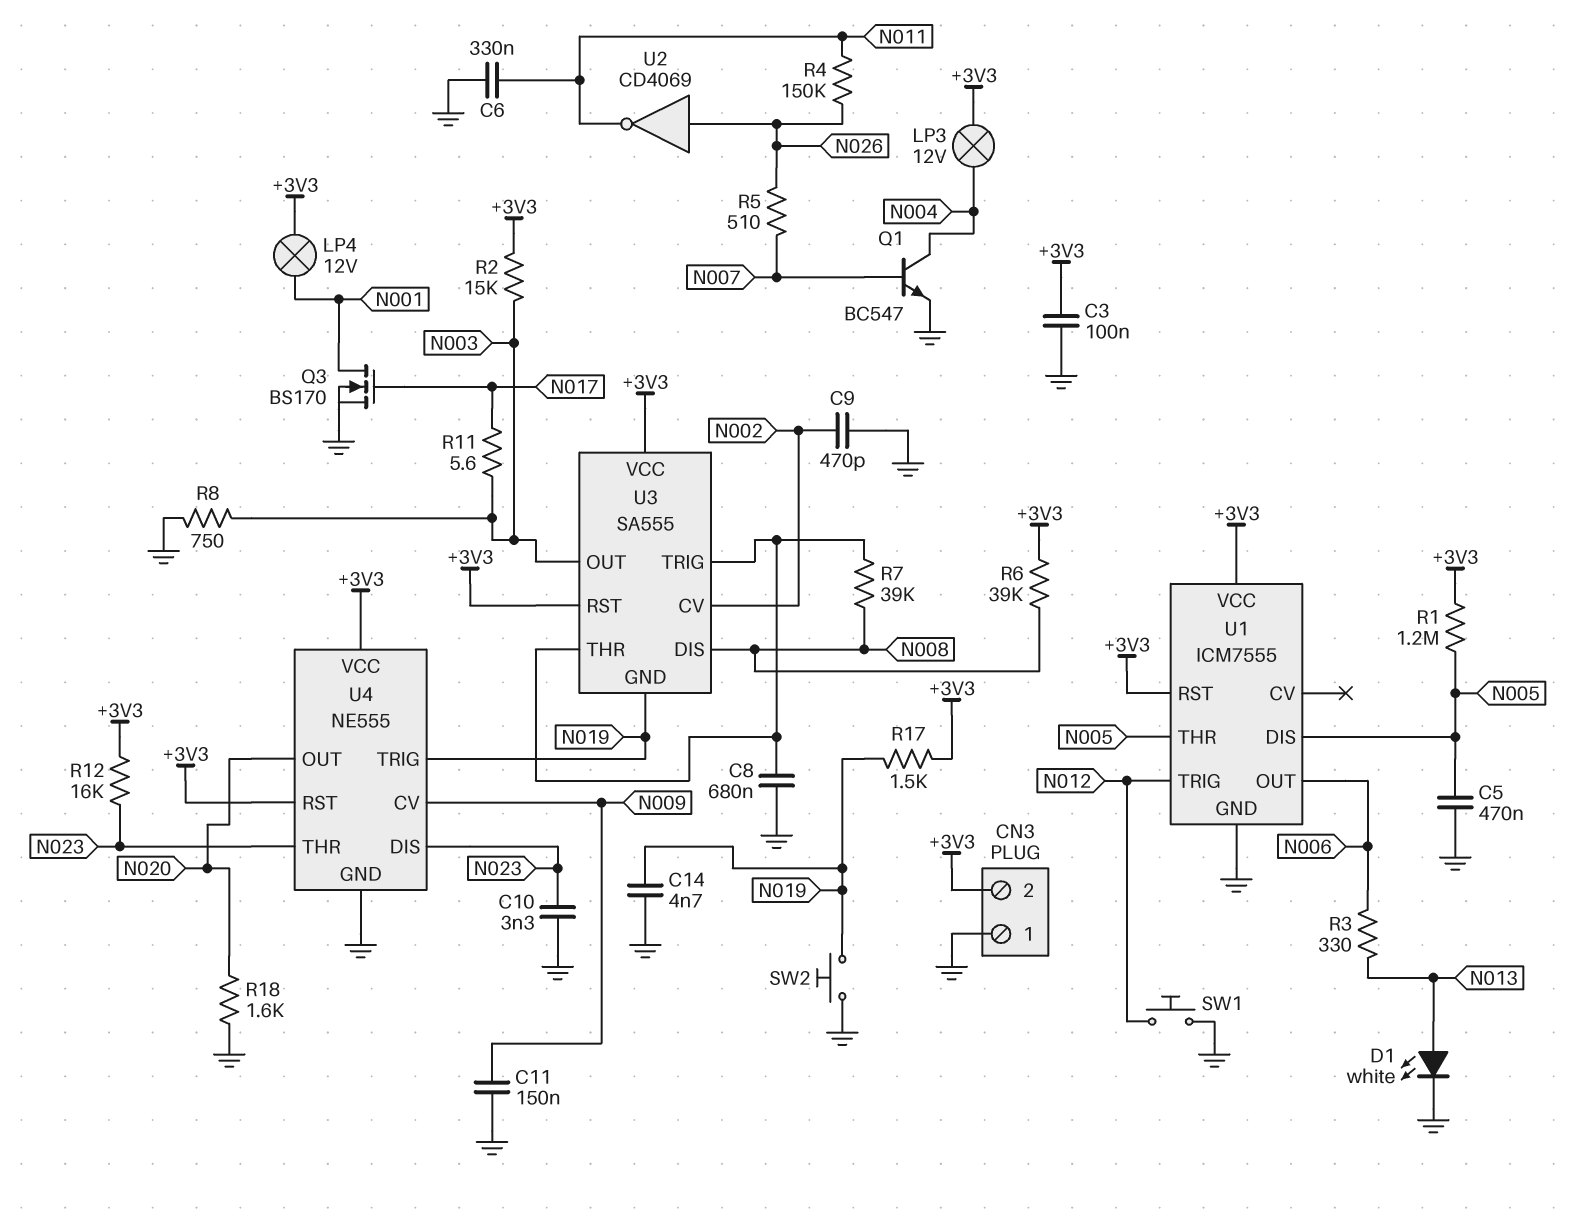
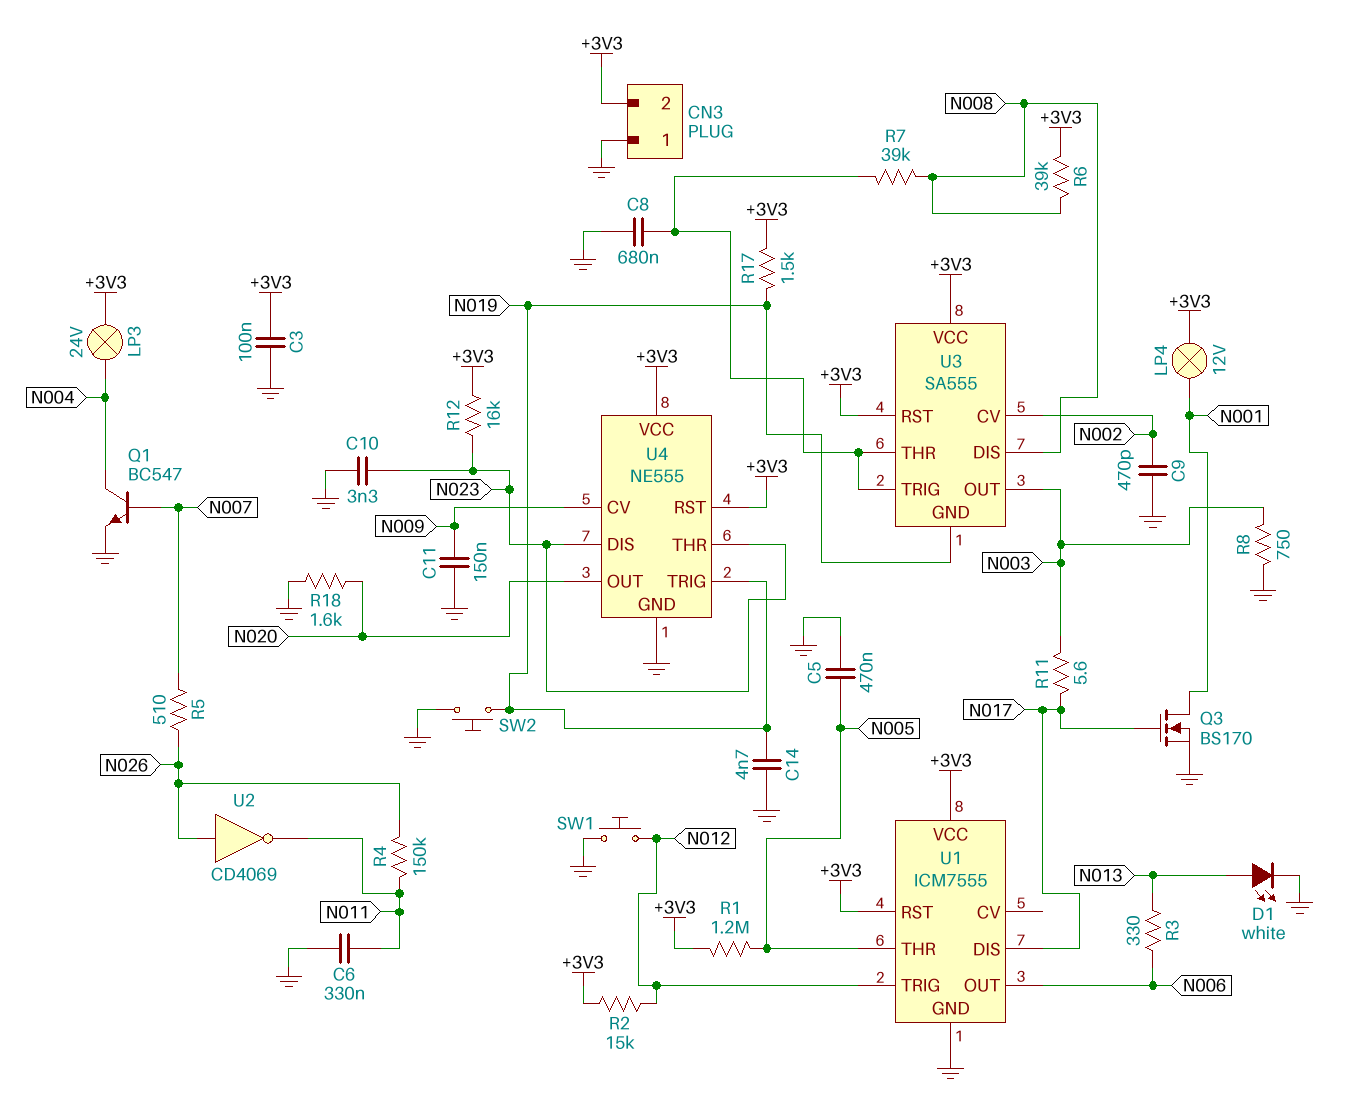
LP3: lamp 12V (+3V3, N004) -> lamp 24V (+3V3, N004)
R2: 15k (+3V3, N003) -> 15k (+3V3, N012)
U1 pin DIS: N005 -> N017

